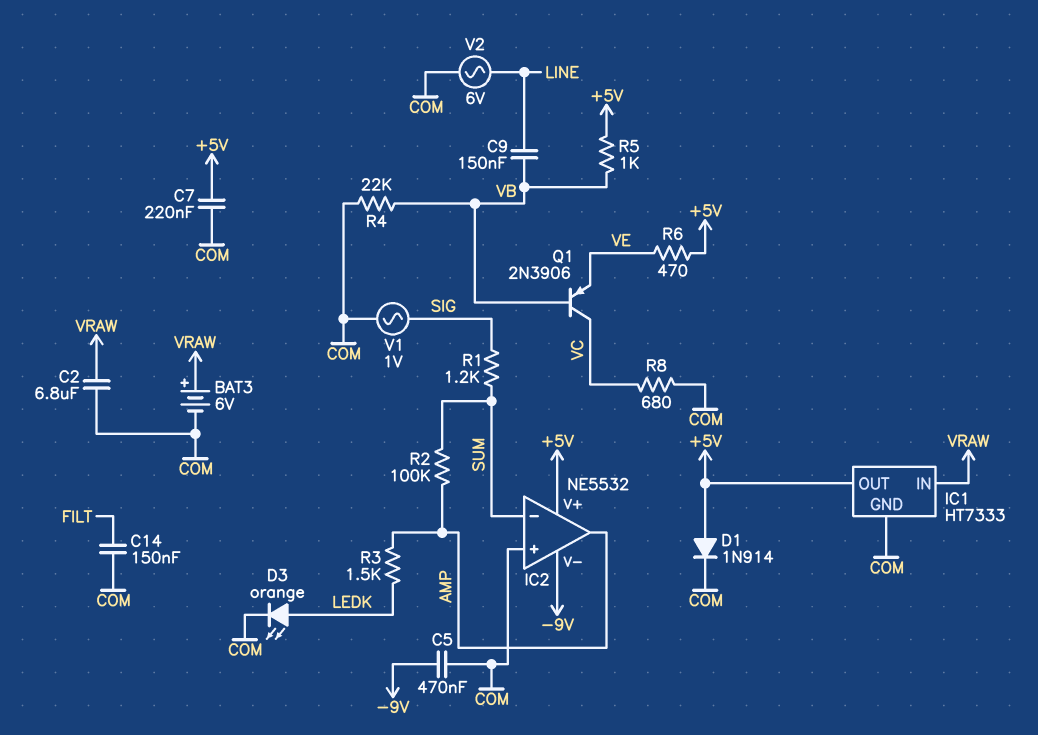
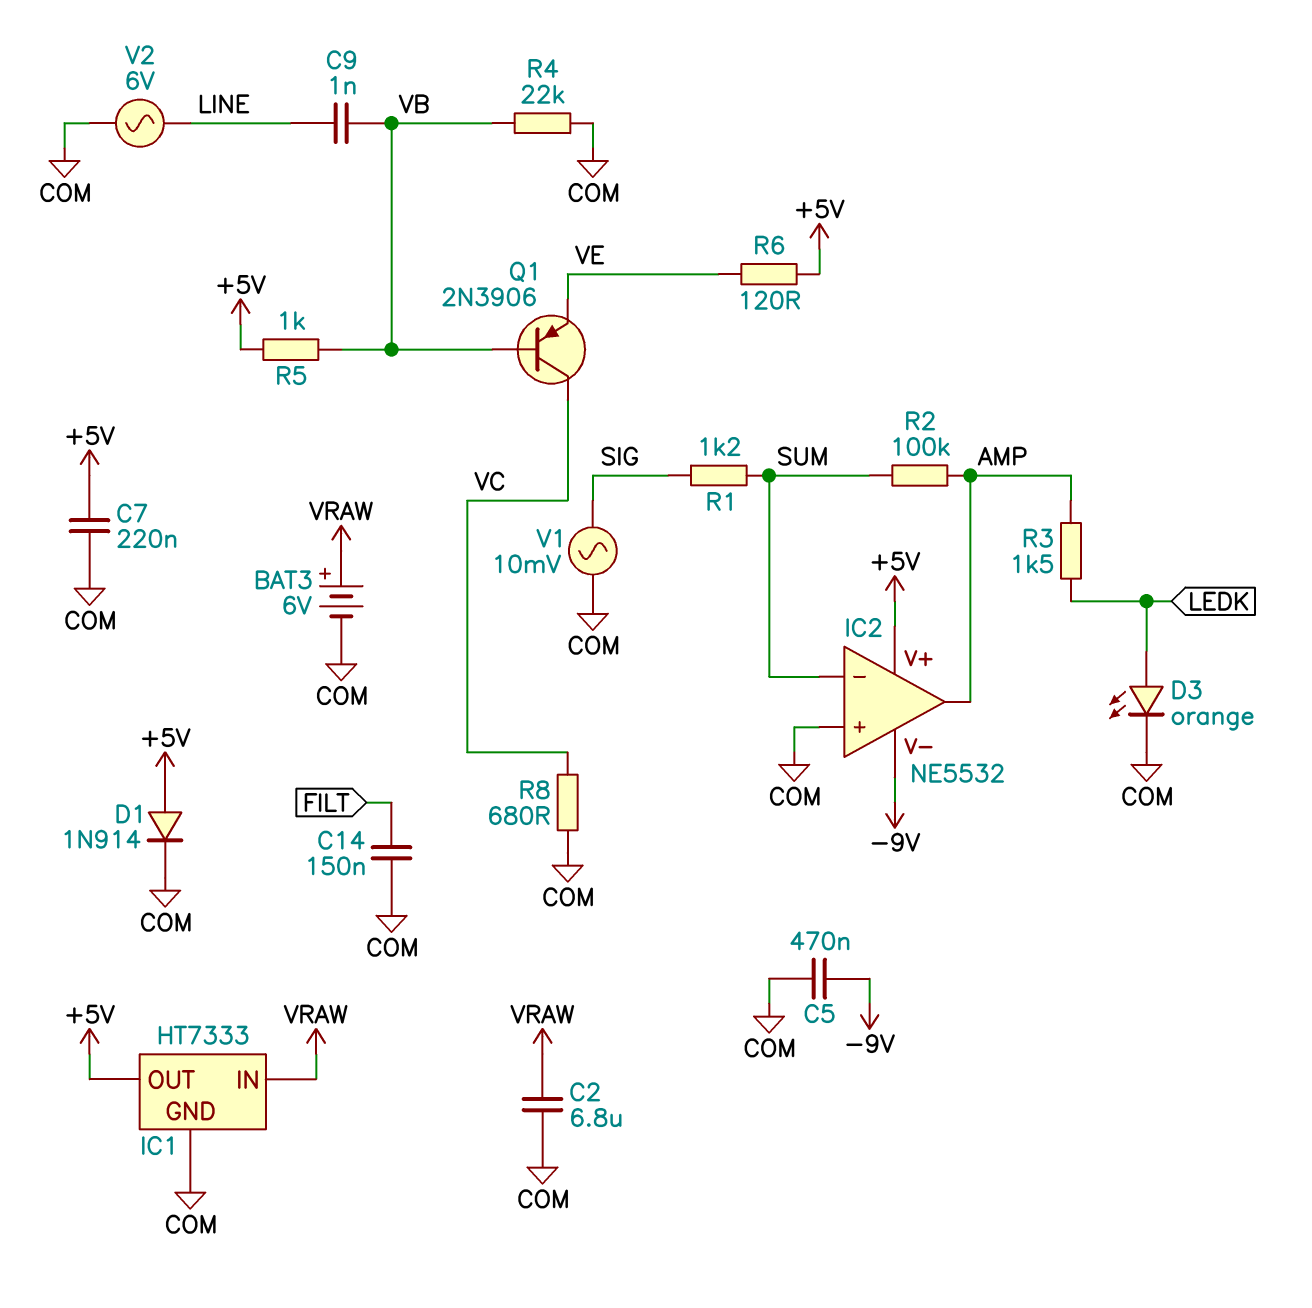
C9: 150nF (LINE, VB) -> 1nF (LINE, VB)
R6: 470 (+5V, VE) -> 120 (+5V, VE)
V1: AC 1V (COM, SIG) -> AC 10mV (COM, SIG)

